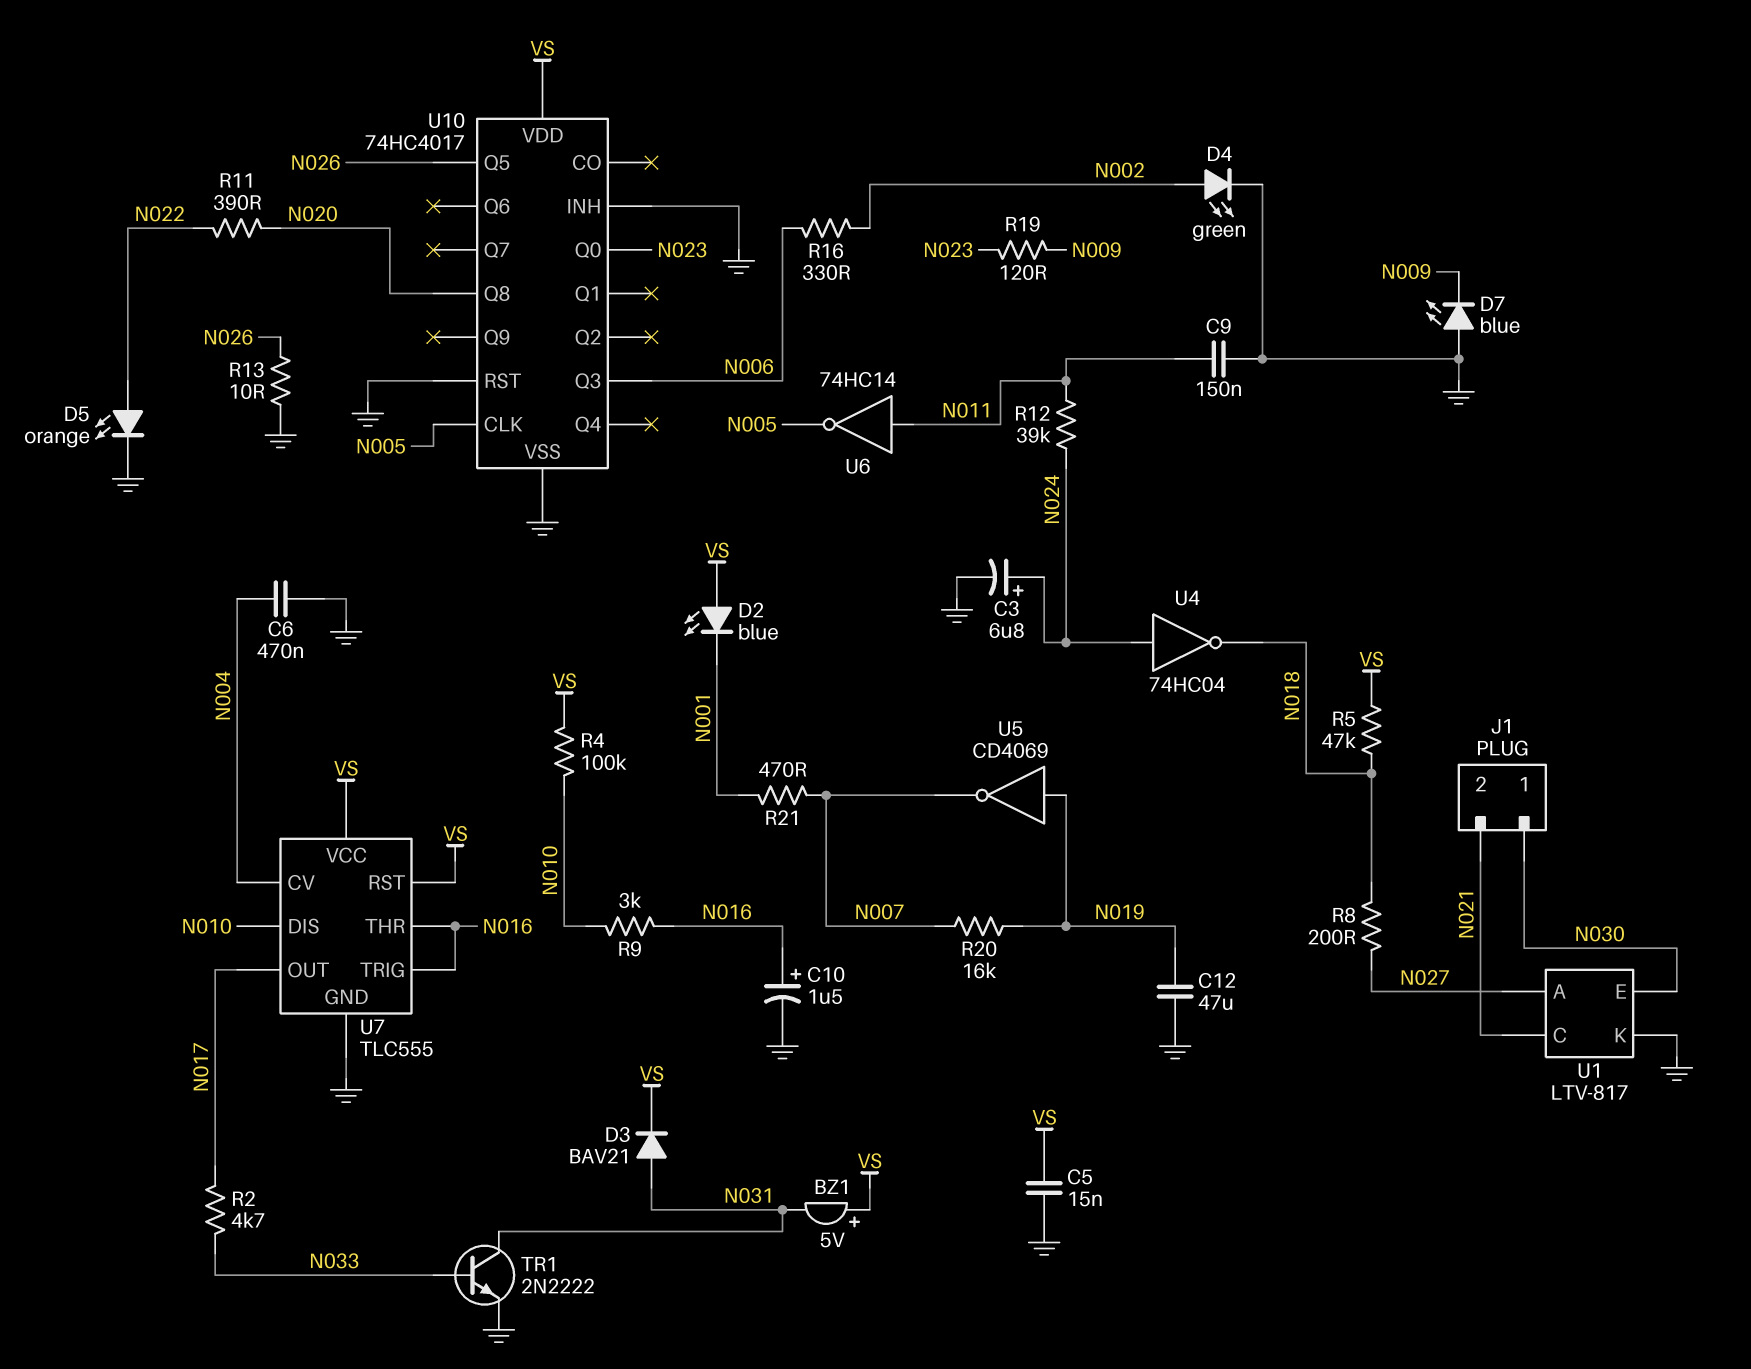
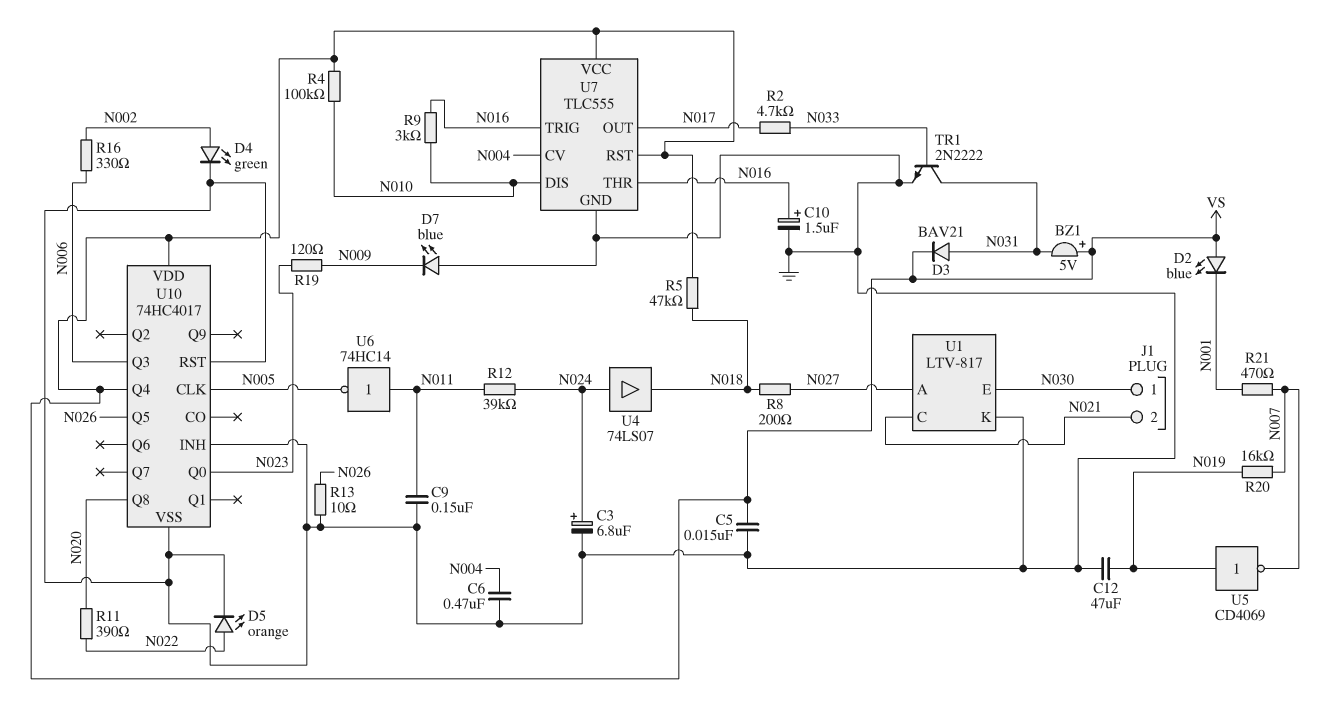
U4: NOT 74HC04 (in N024, out N018) -> buffer 74LS07 (in N024, out N018)
U10 pin Q4: none -> VS

